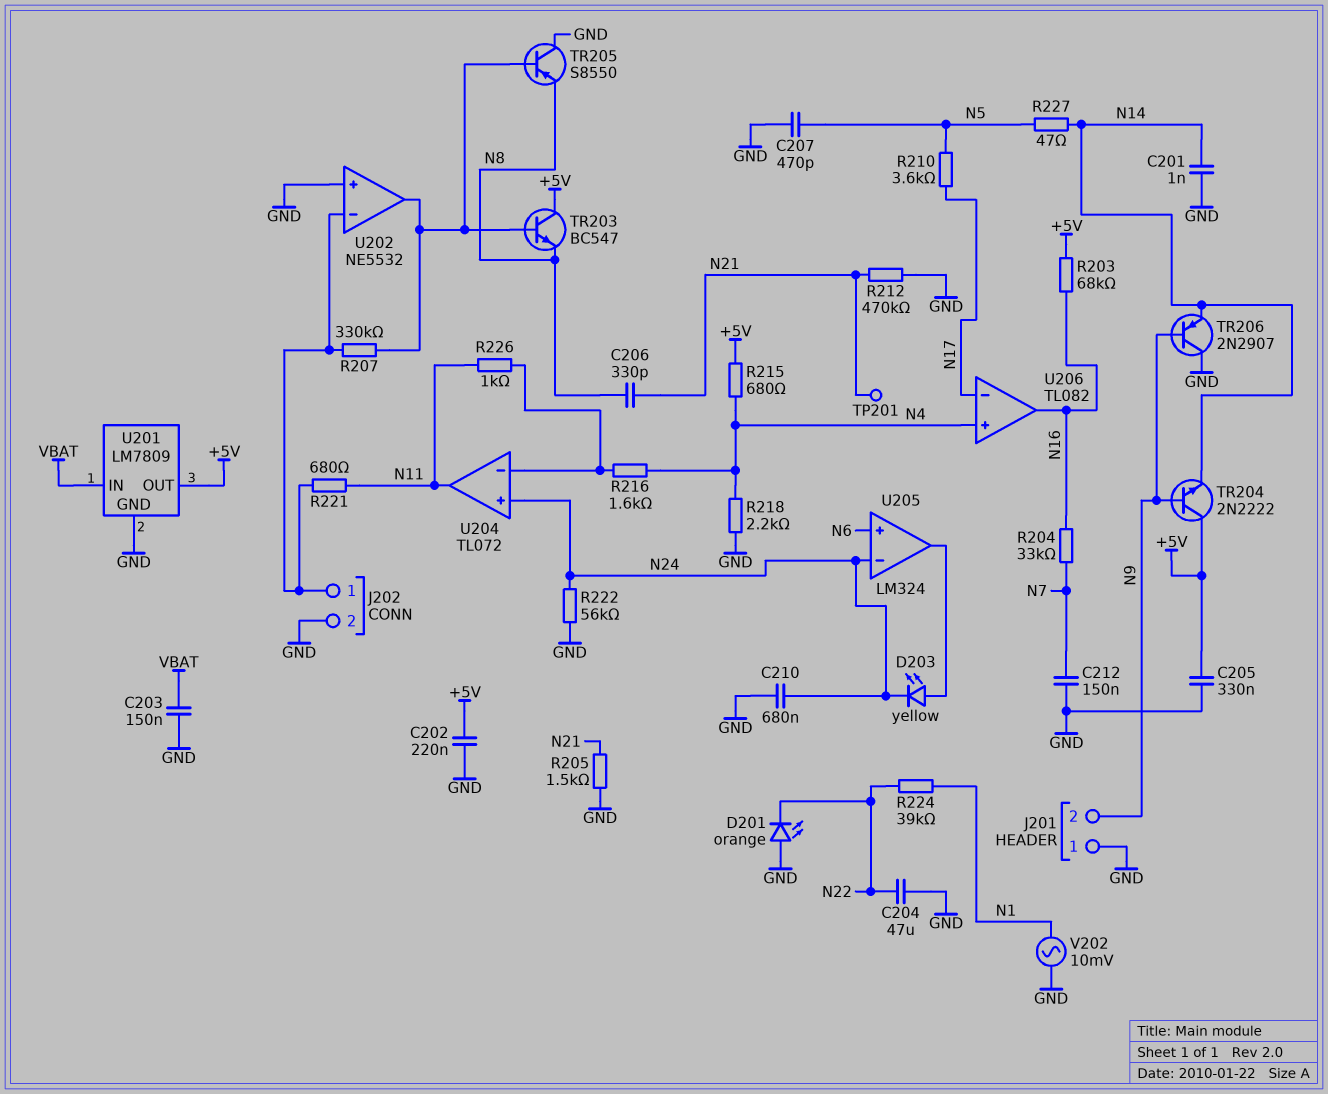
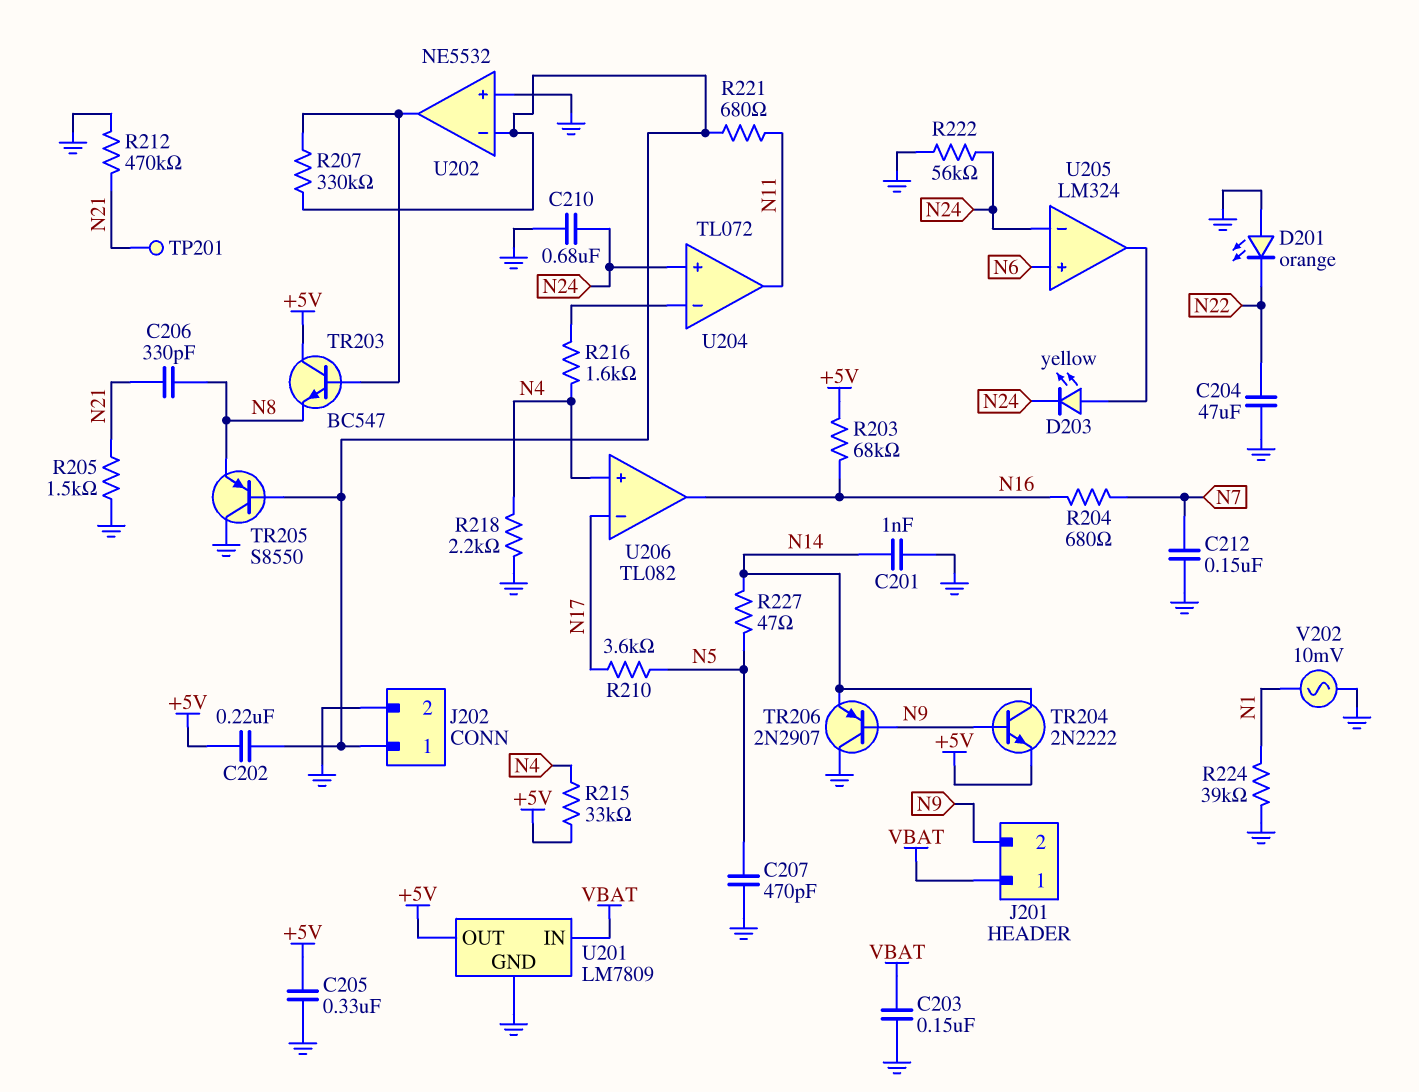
C202: 220nF (+5V, GND) -> 220nF (+5V, J202/1)
J201 pin 1: GND -> VBAT
R204: 33k (N7, N16) -> 680 (N7, N16)
R215: 680 (+5V, N4) -> 33k (+5V, N4)
R224: 39k (N1, N22) -> 39k (GND, N1)
R226: 1k (N11, U204/in-) -> none
TR204: NPN 2N2222 (B N9, C +5V, E N14) -> NPN 2N2222 (B N9, C N14, E +5V)
TR205: PNP S8550 (B U202/out, C GND, E N8) -> PNP S8550 (B J202/1, C GND, E N8)

